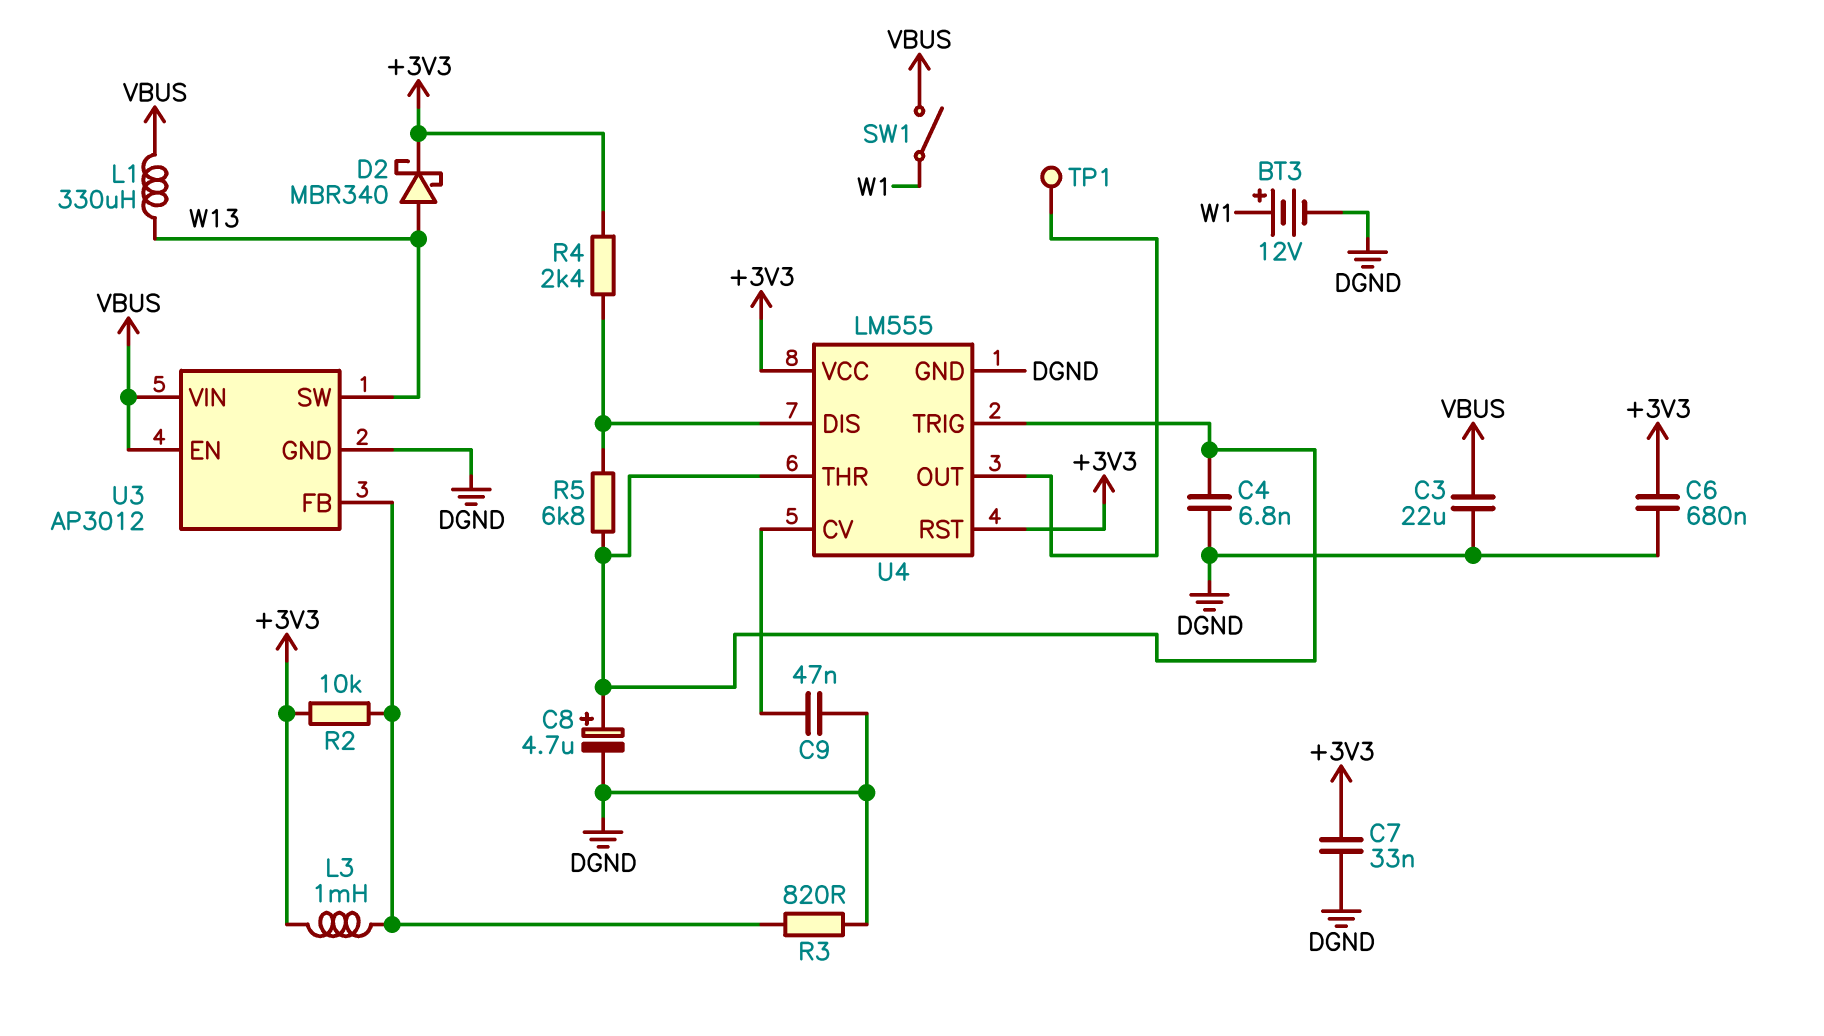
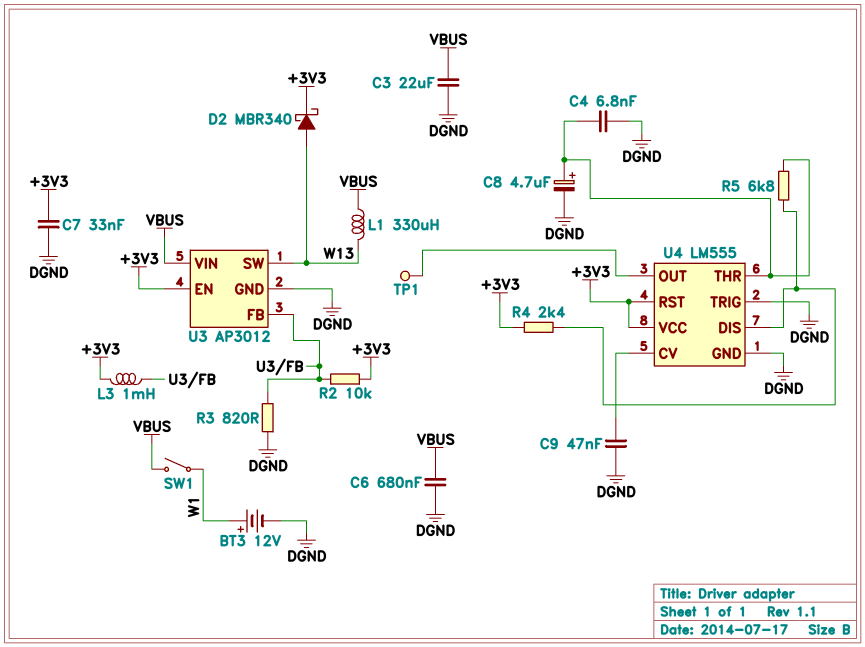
C6: 680nF (+3V3, DGND) -> 680nF (DGND, VBUS)
U3 pin EN: VBUS -> +3V3
U4 pin TRIG: U4/THR -> DGND

